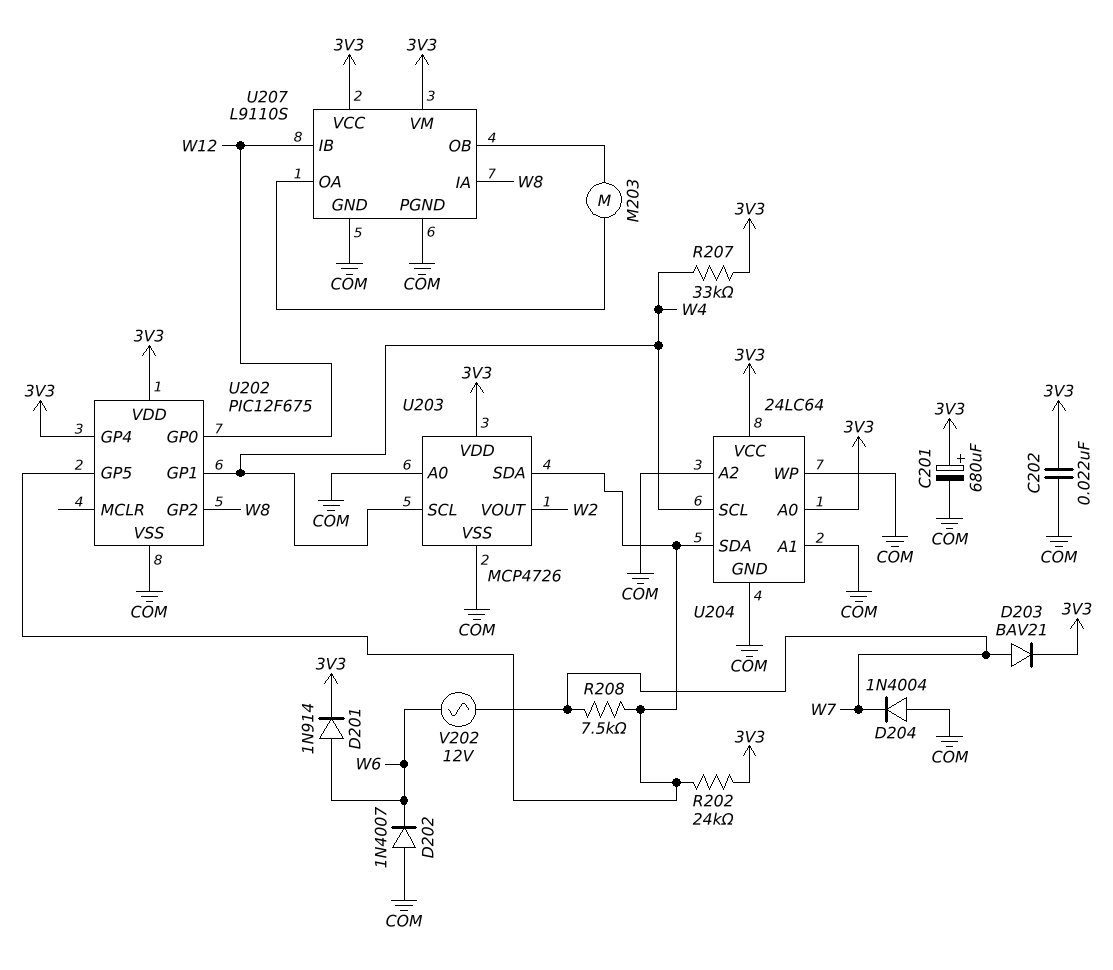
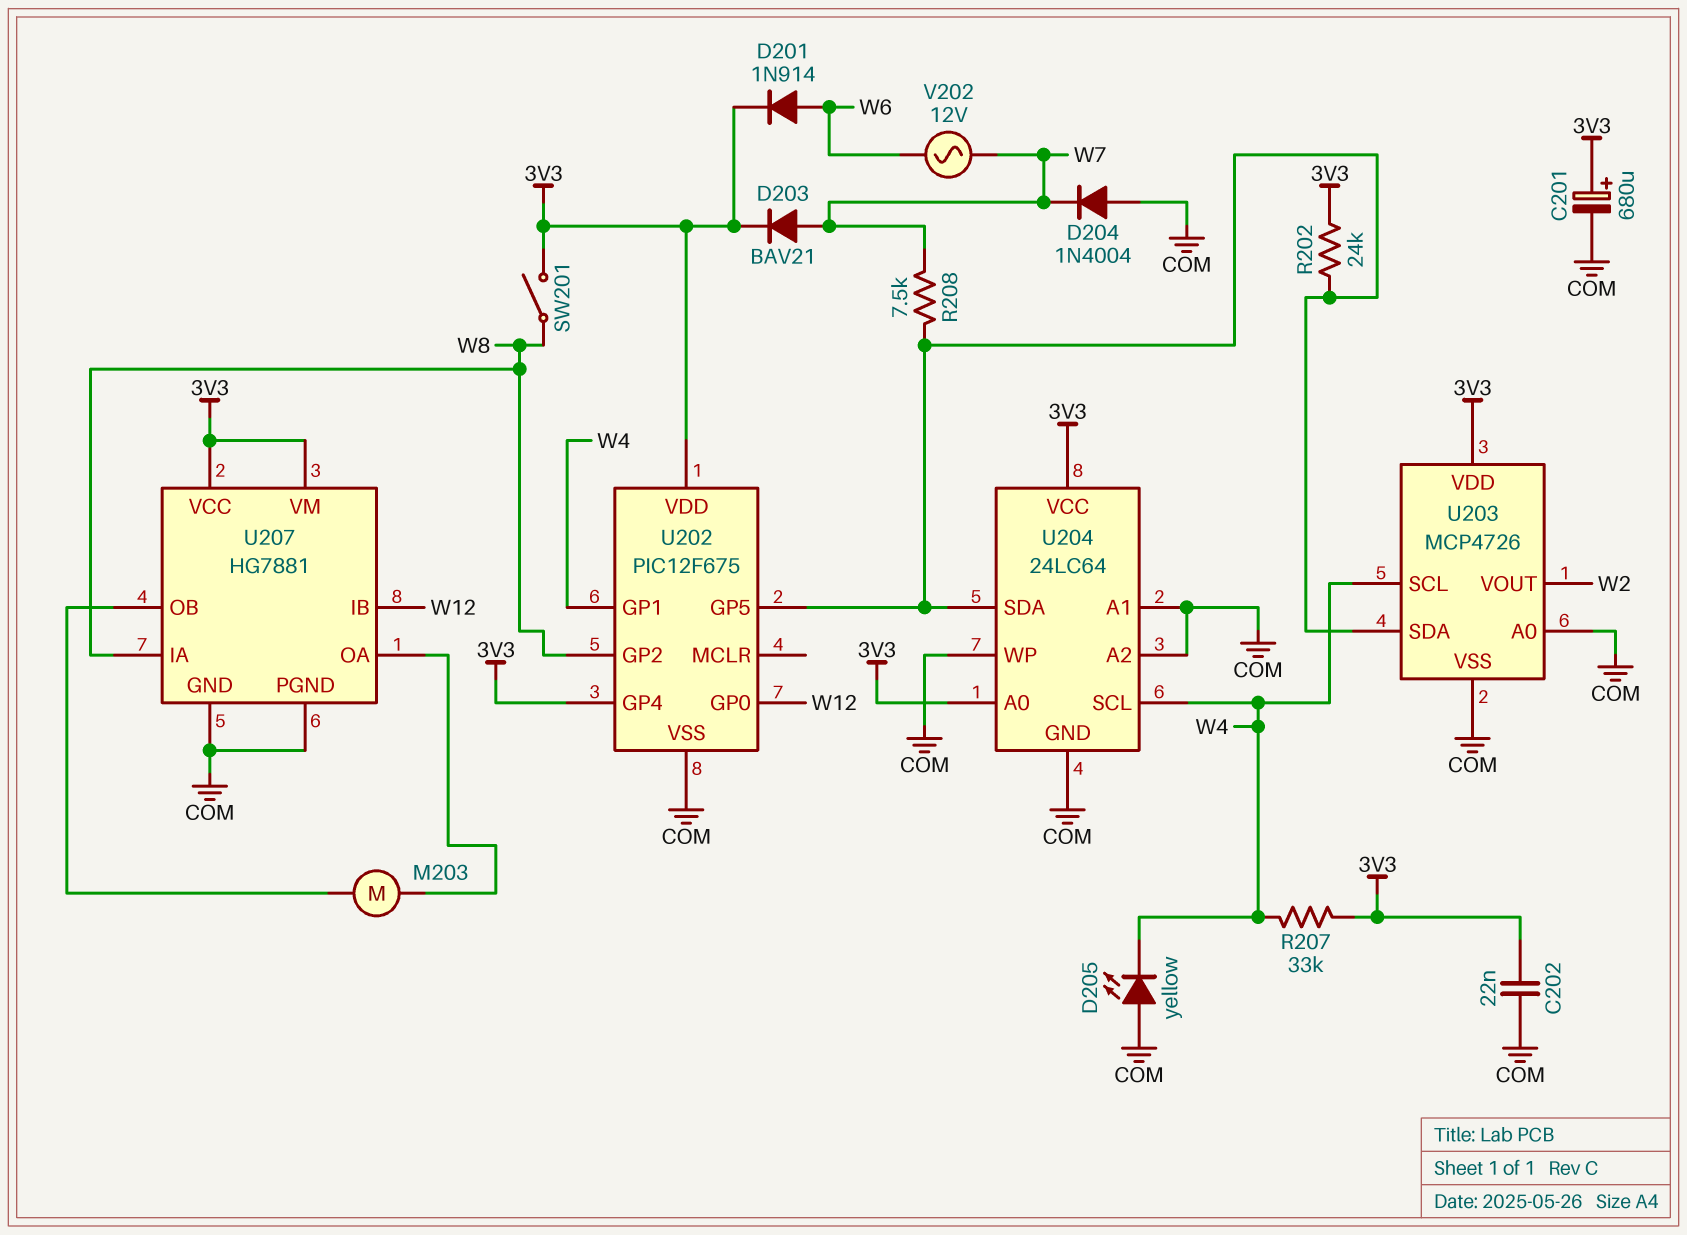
D202: diode 1N4007 (A COM, K W6) -> none
D205: none -> LED yellow (A COM, K W4)
SW201: none -> switch (3V3, W8)
U207: L9110S -> HG7881

